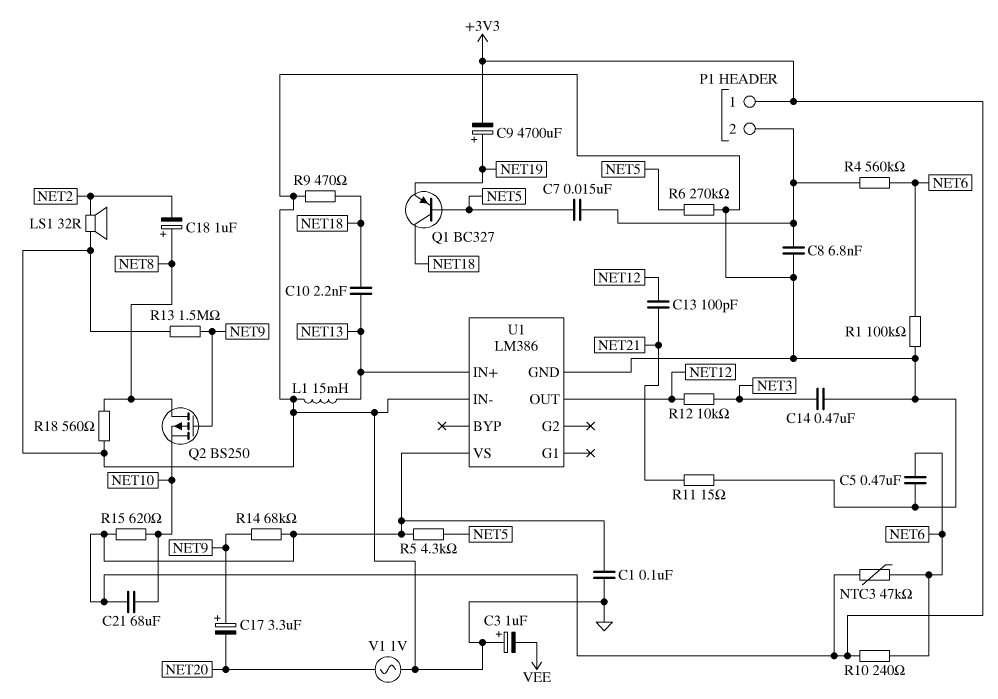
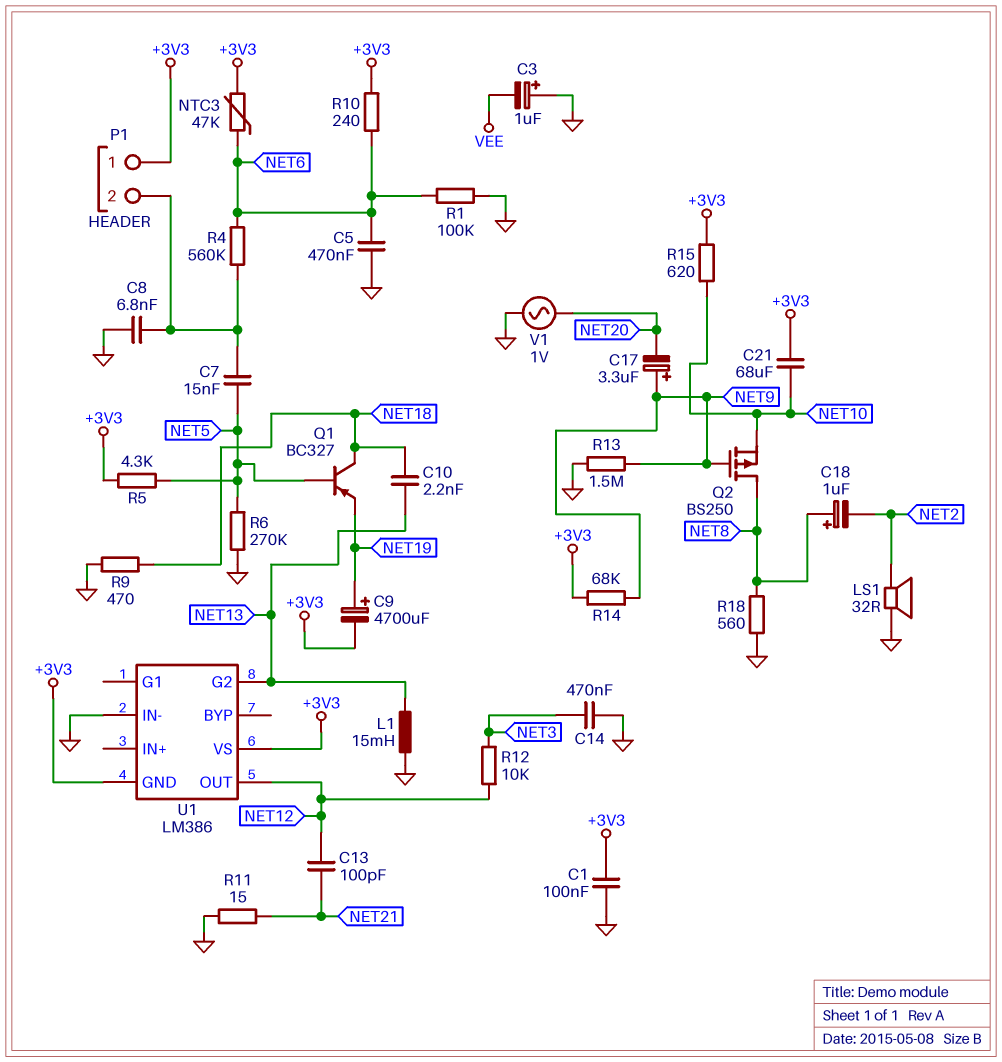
U1 pin G2: none -> NET13
U1 pin GND: GND -> +3V3
U1 pin IN+: NET13 -> none

